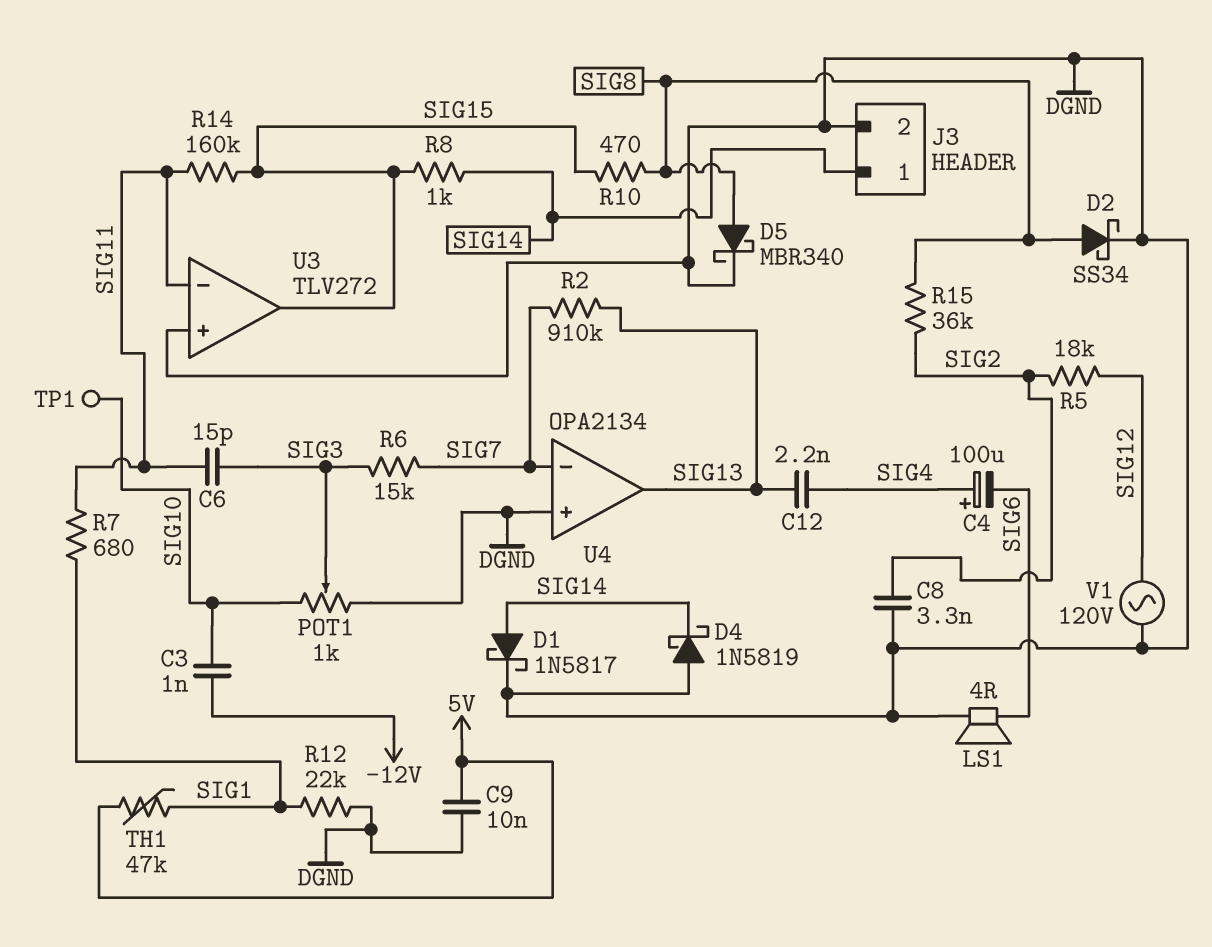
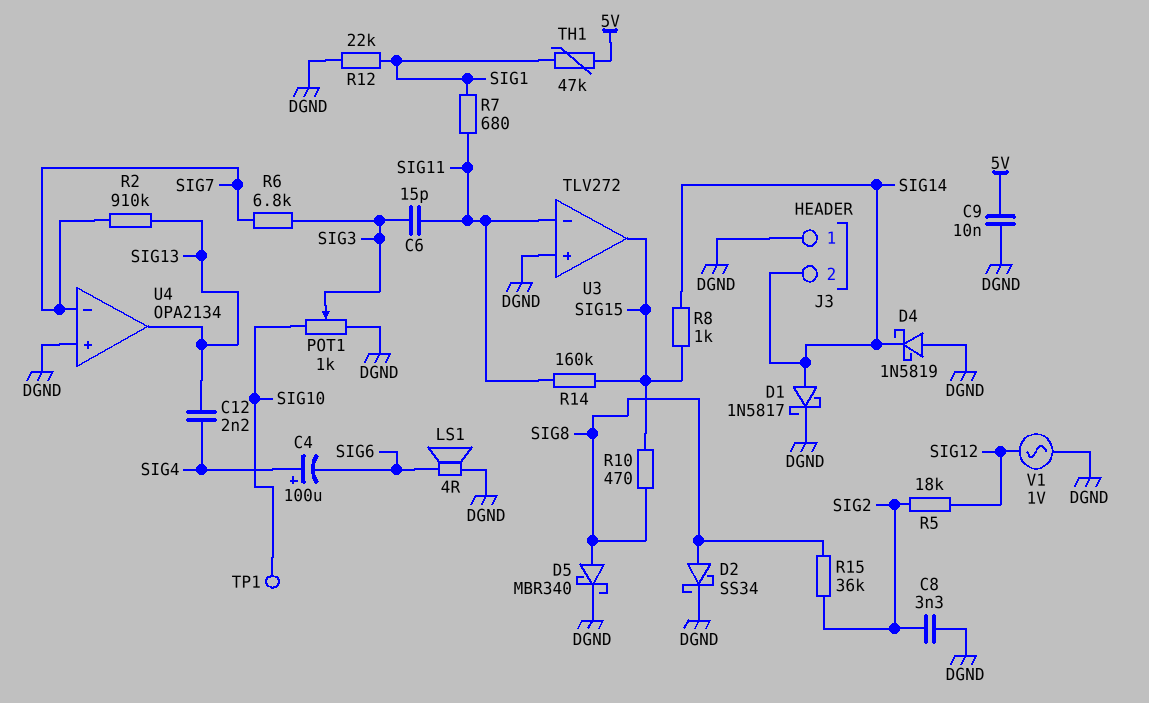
C3: 1nF (-12V, SIG10) -> none
J3 pin 1: SIG14 -> DGND
J3 pin 2: DGND -> SIG14
R6: 15k (SIG3, SIG7) -> 6.8k (SIG3, SIG7)
V1: AC 120V (DGND, SIG12) -> AC 1V (DGND, SIG12)

